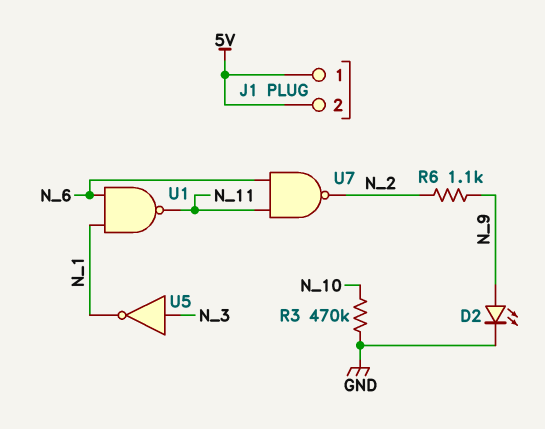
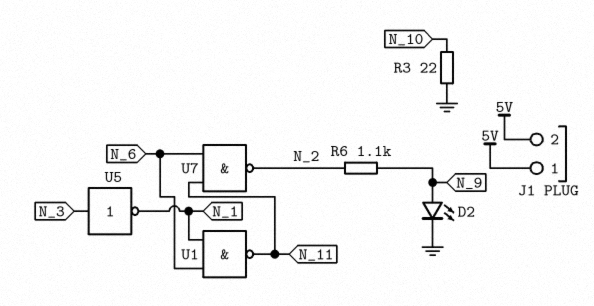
R3: 470k (GND, N_10) -> 22 (GND, N_10)

